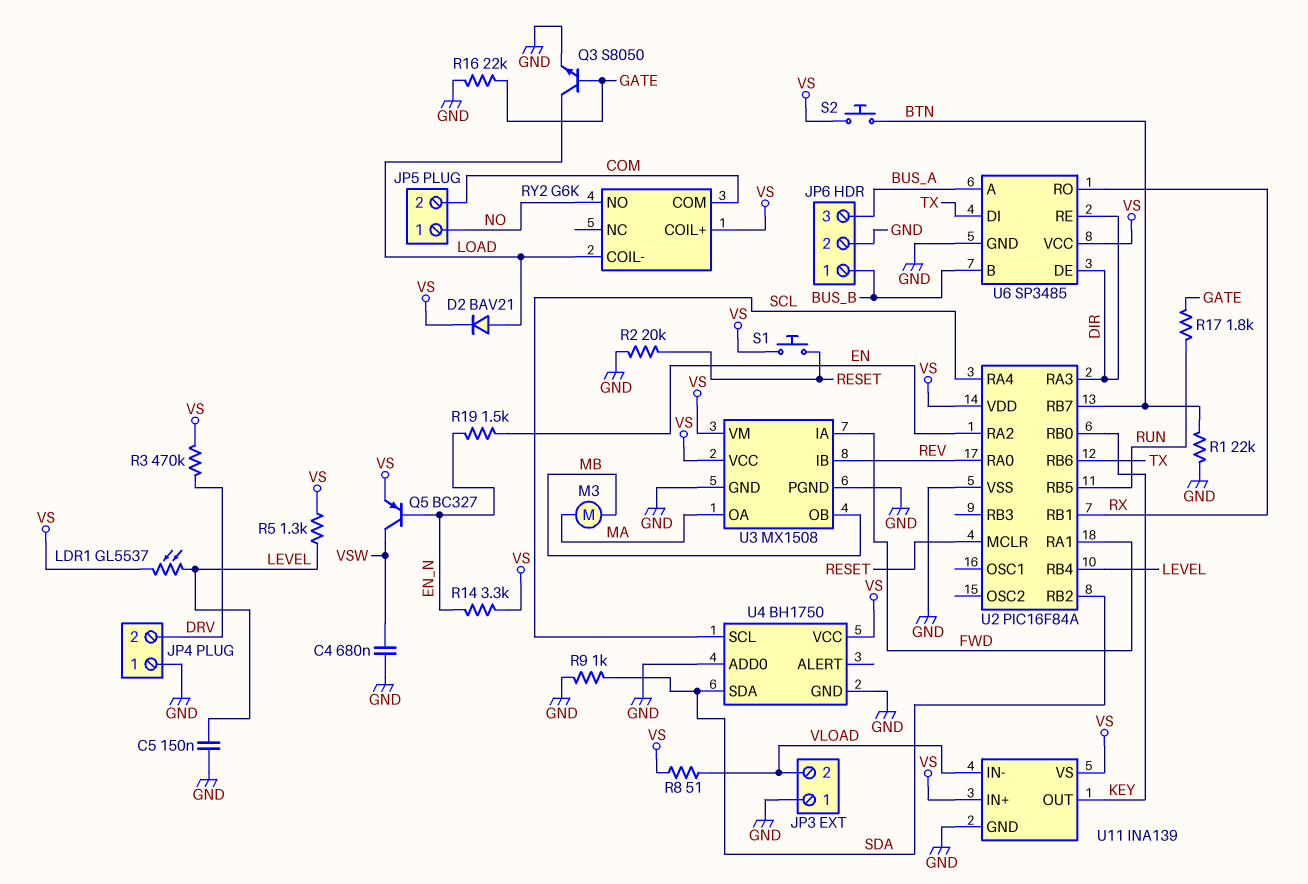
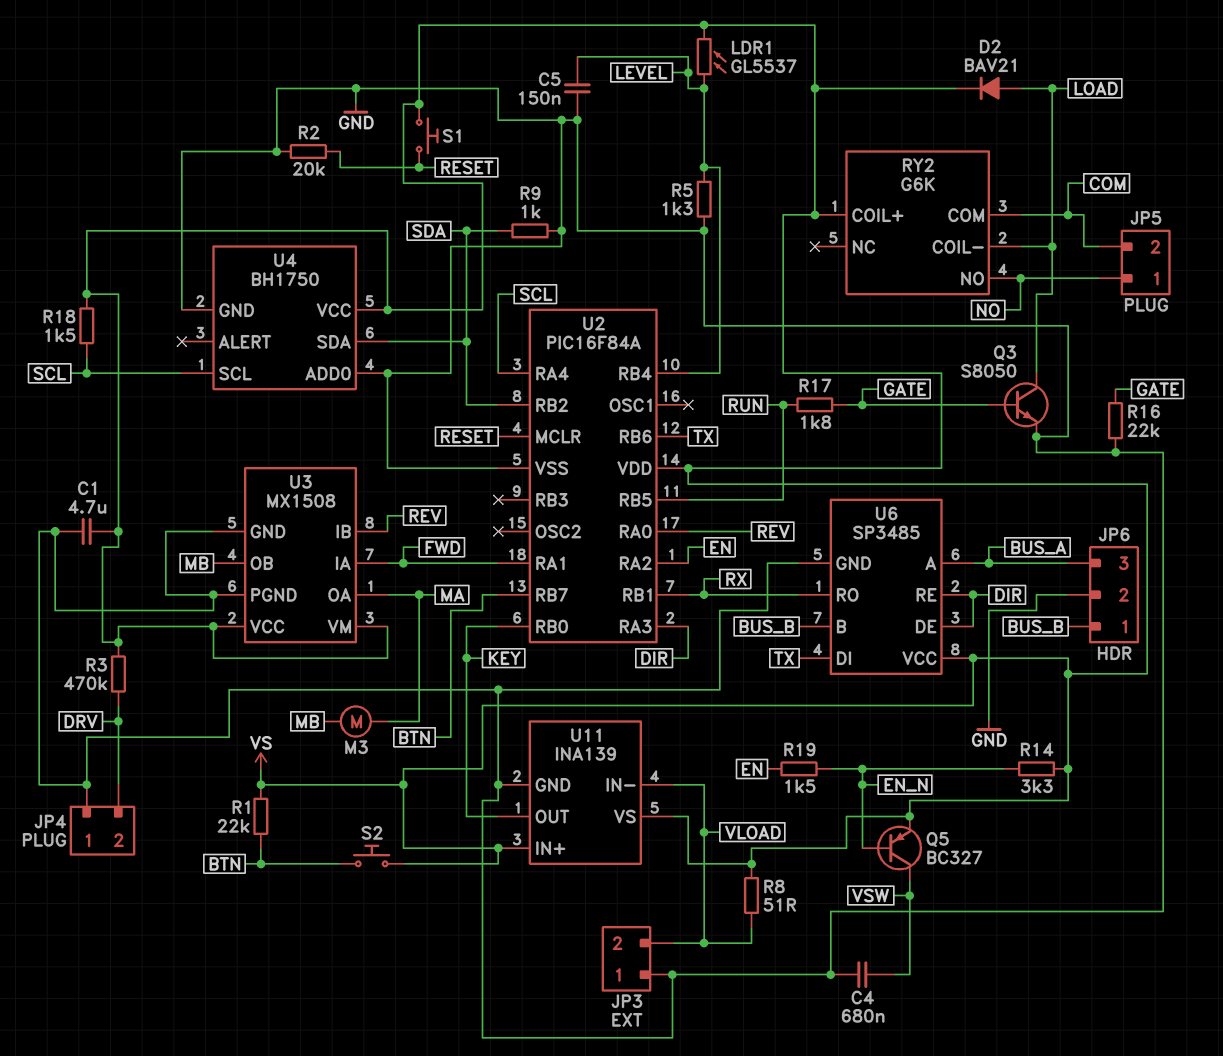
C1: none -> 4.7uF (GND, VS)
R1: 22k (BTN, GND) -> 22k (BTN, VS)
R5: 1.3k (LEVEL, VS) -> 1.3k (GND, LEVEL)
R18: none -> 1.5k (SCL, VS)

